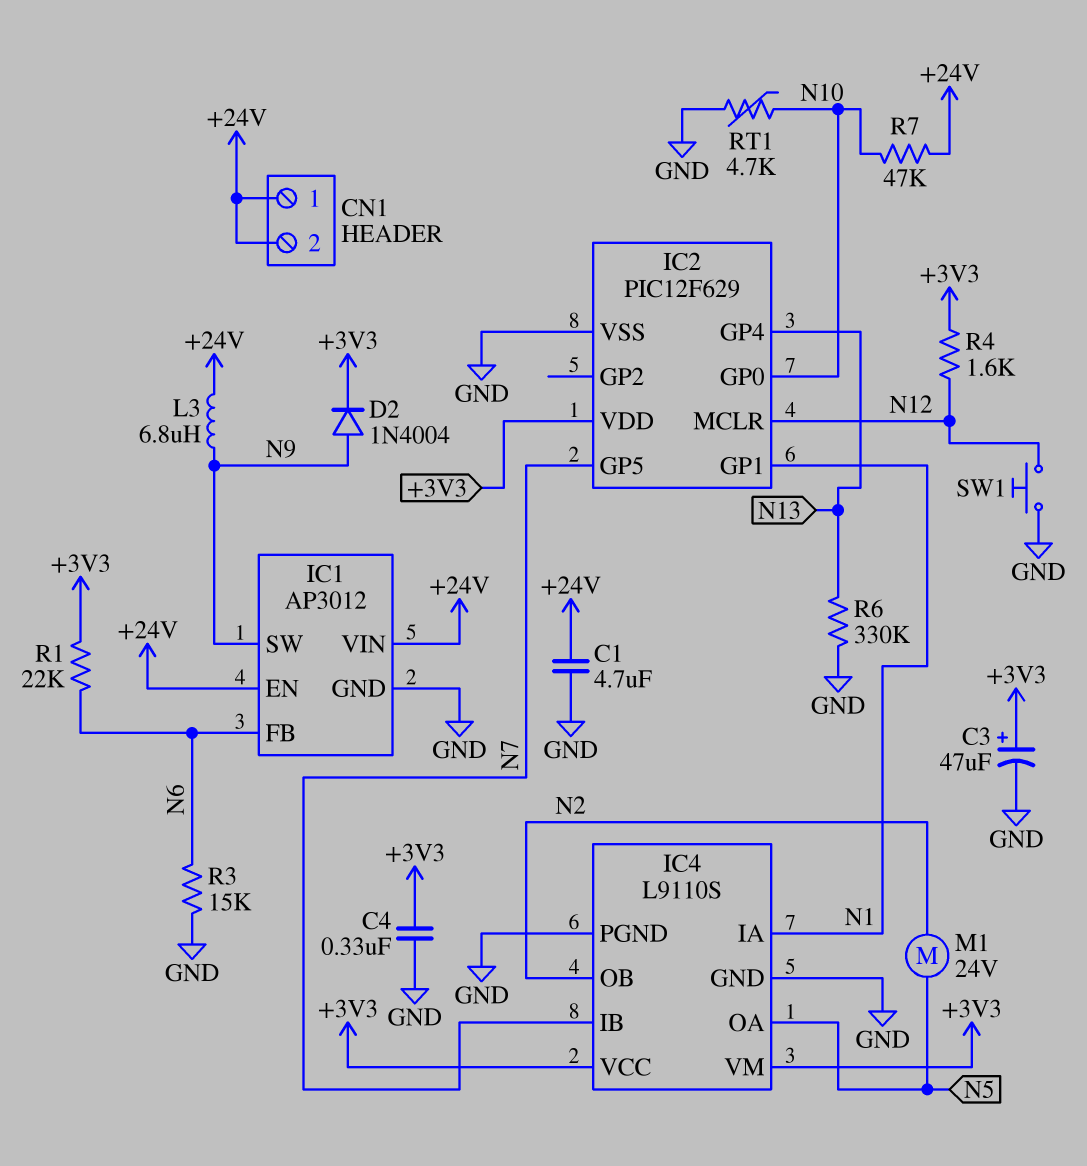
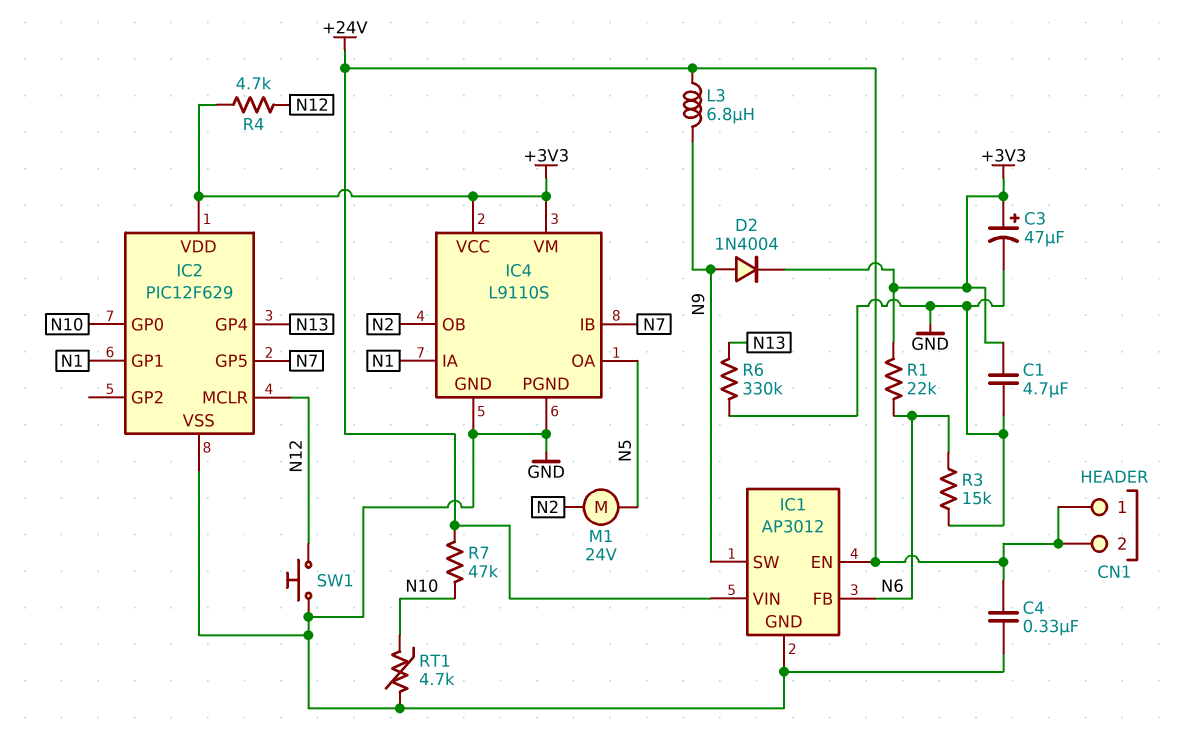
C1: 4.7uF (+24V, GND) -> 4.7uF (+3V3, GND)
C4: 330nF (+3V3, GND) -> 330nF (+24V, GND)
R4: 1.6k (+3V3, N12) -> 4.7k (+3V3, N12)

